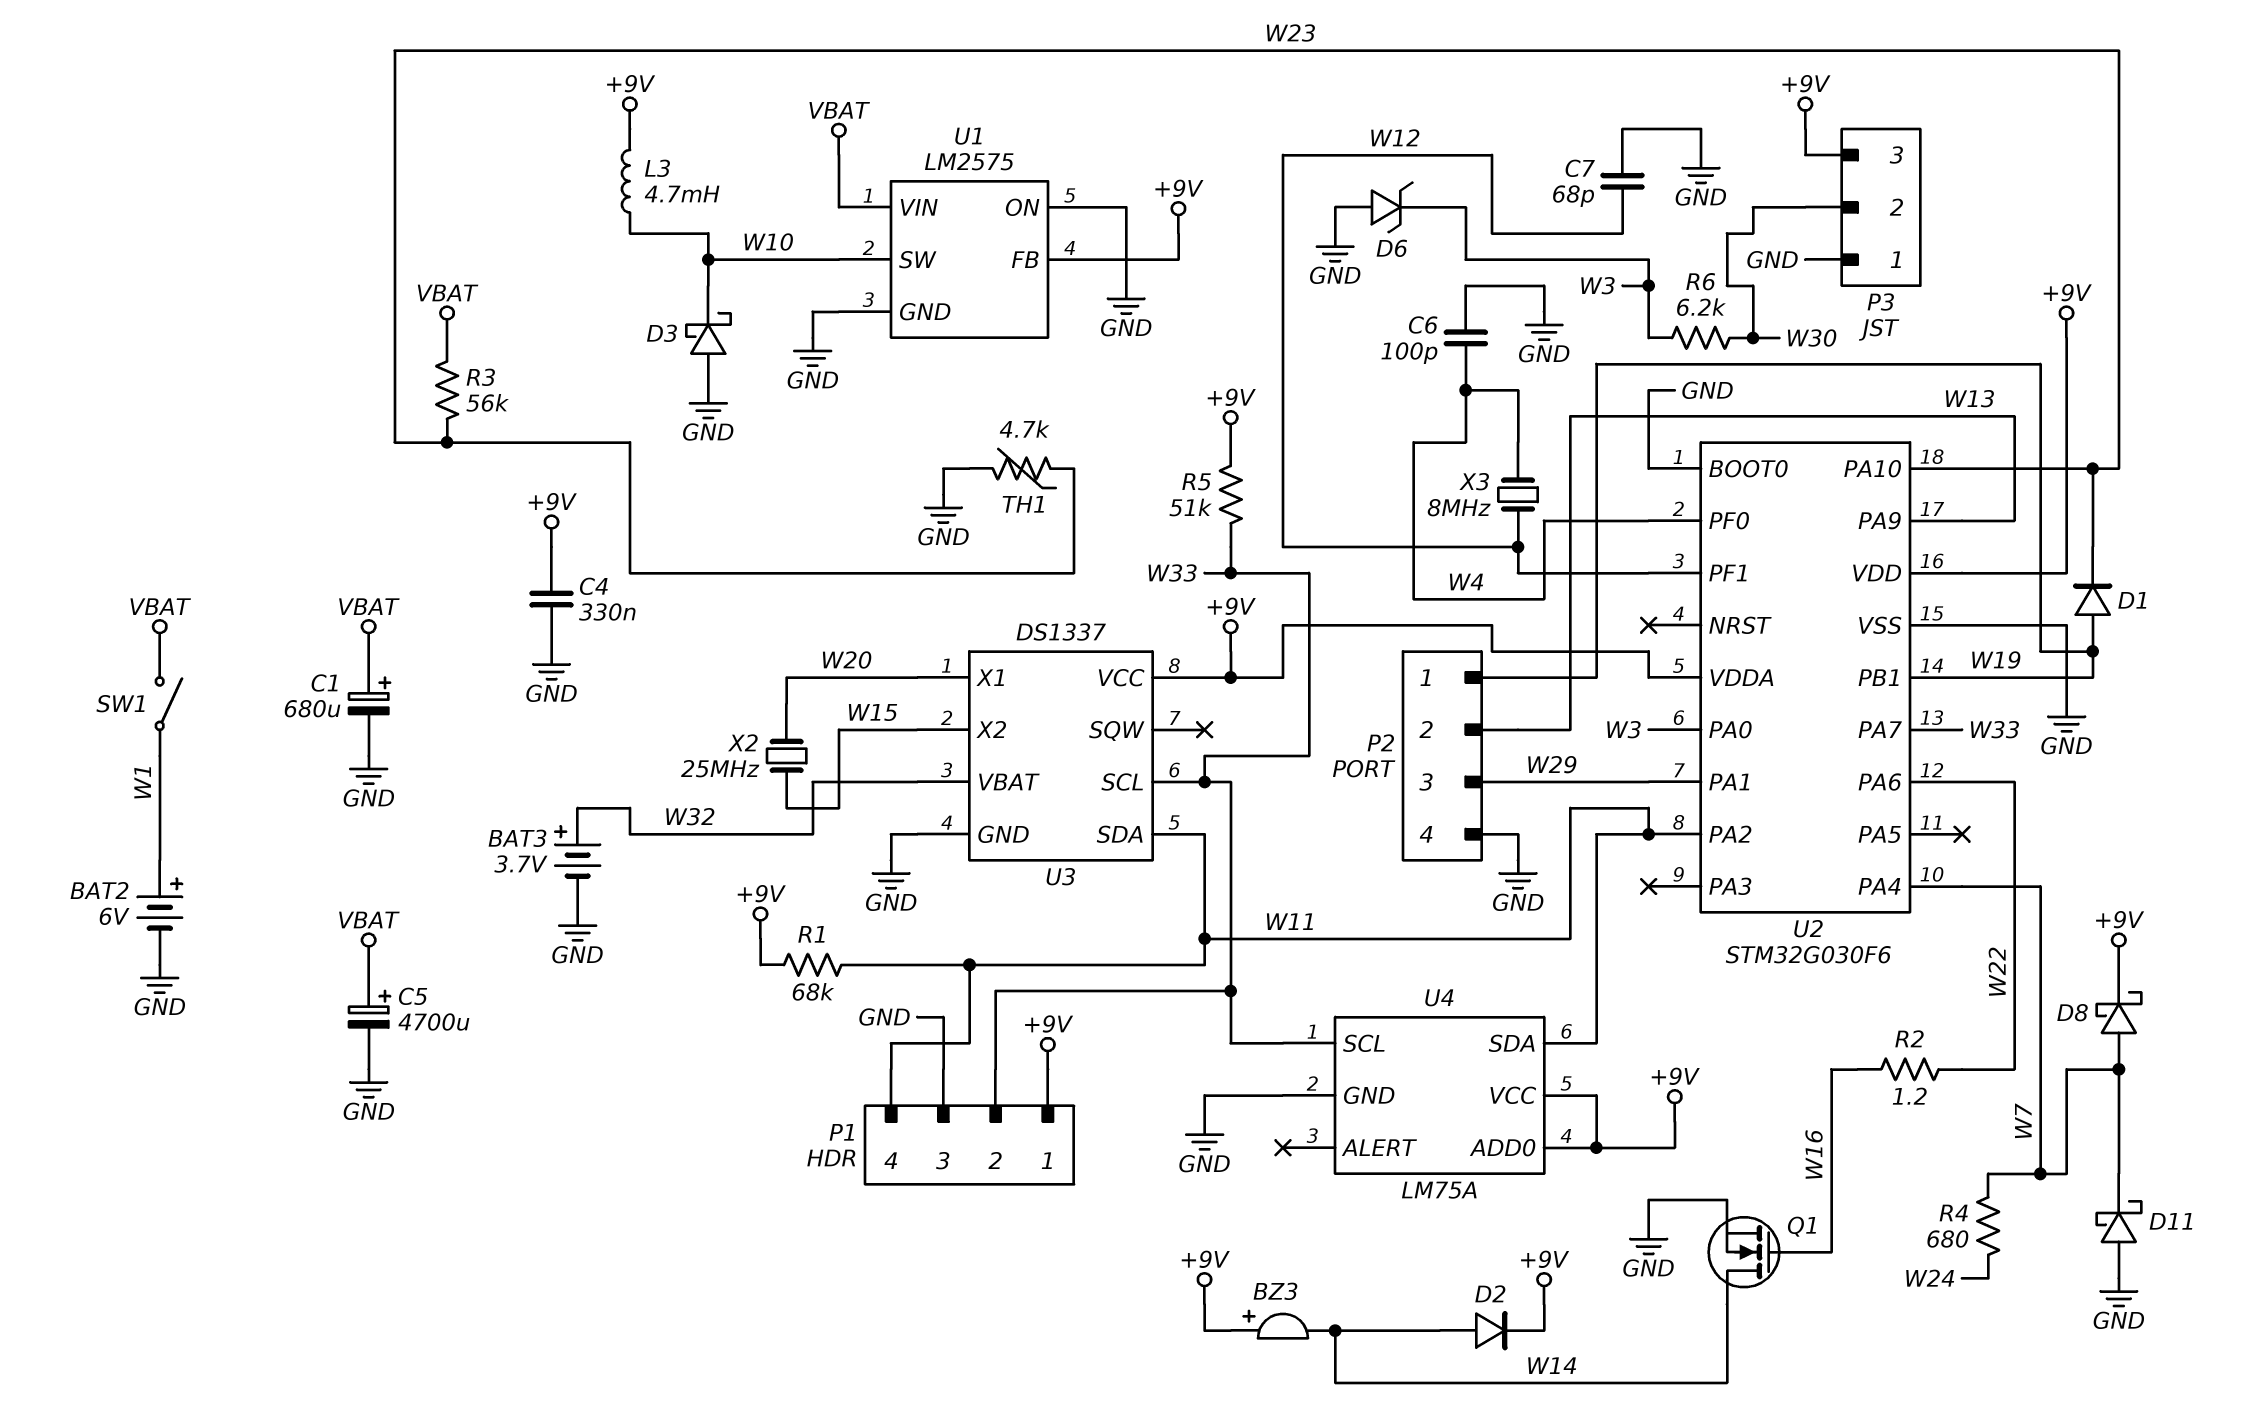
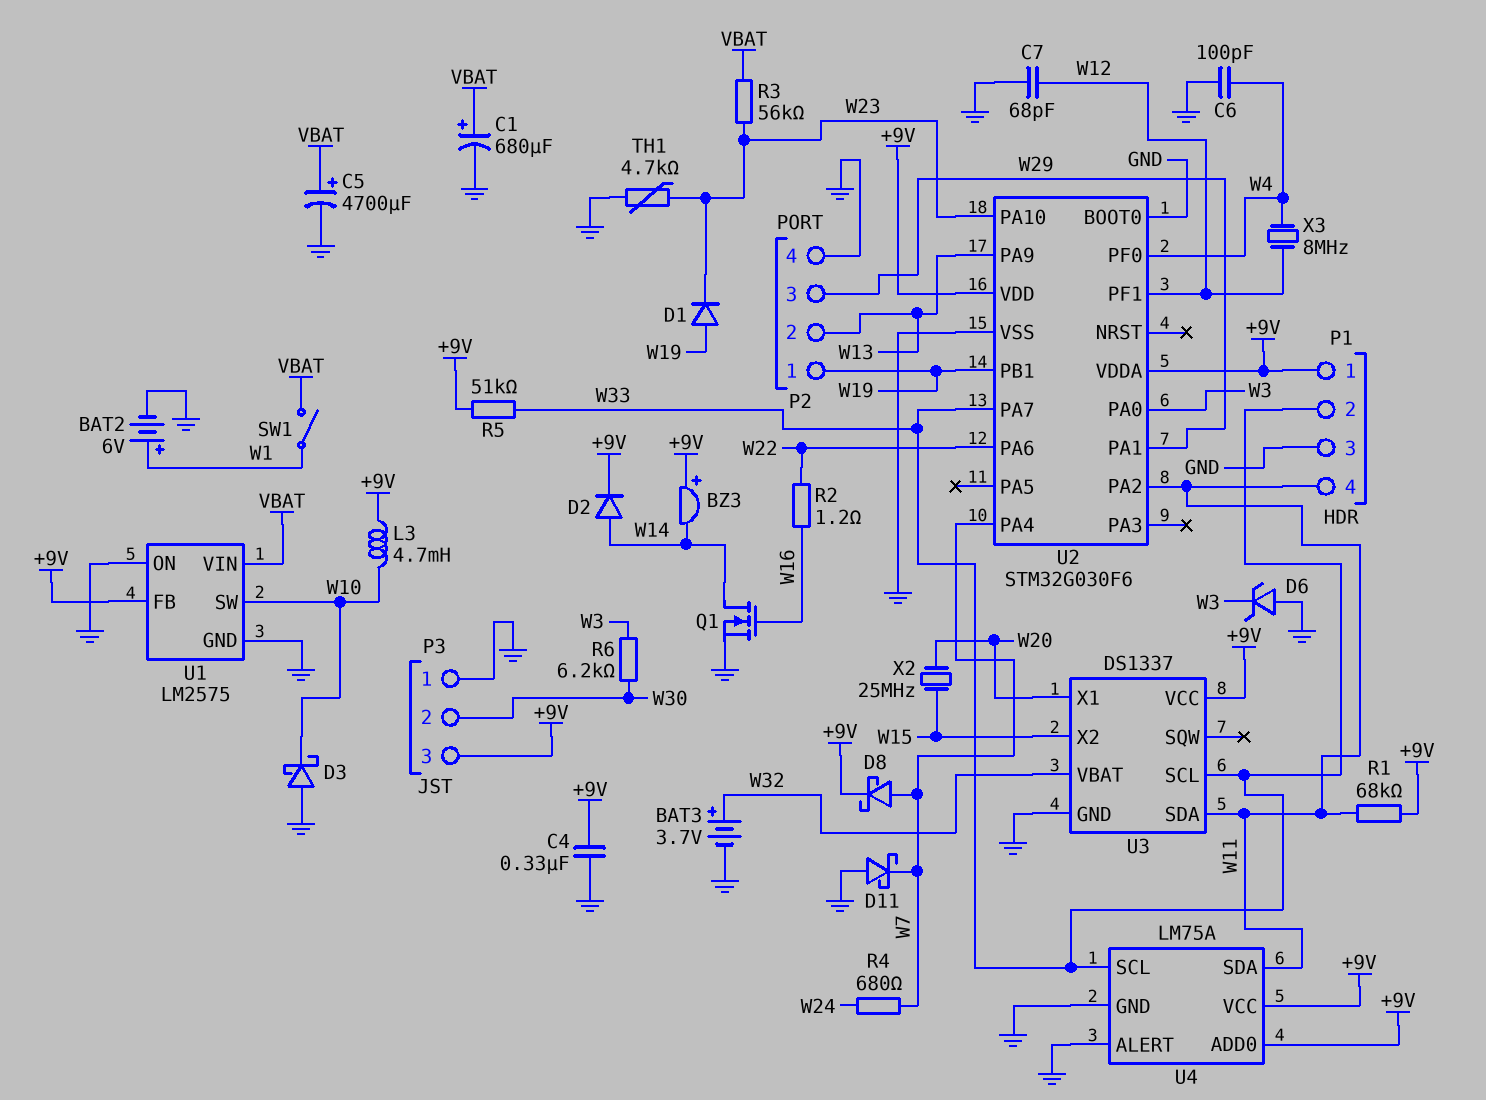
U4 pin ALERT: none -> GND

